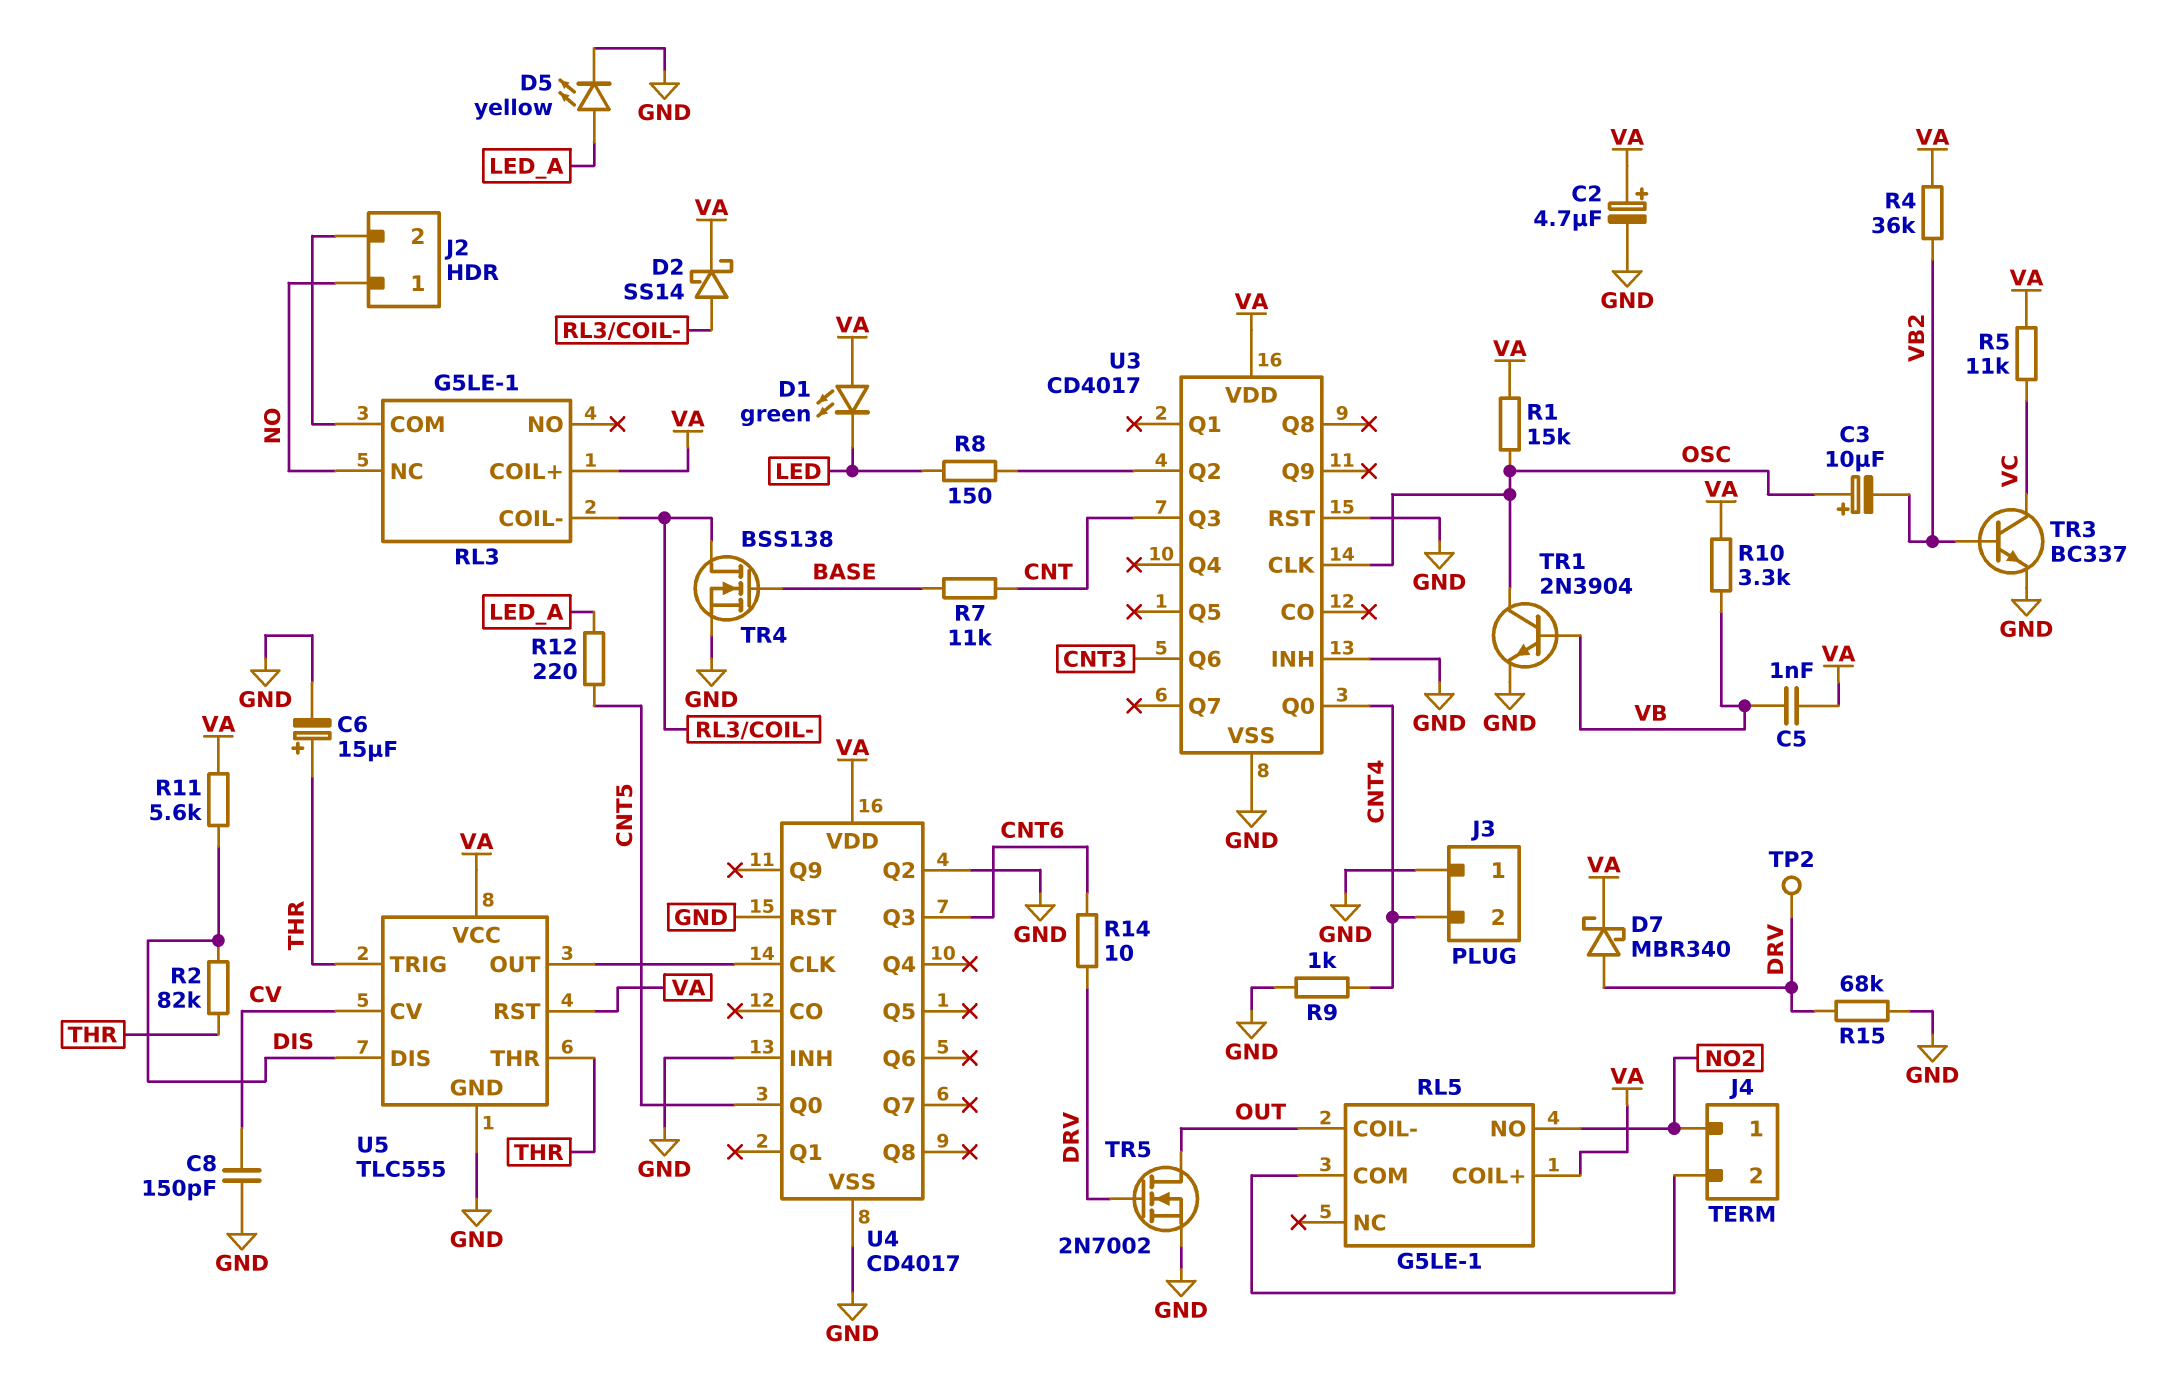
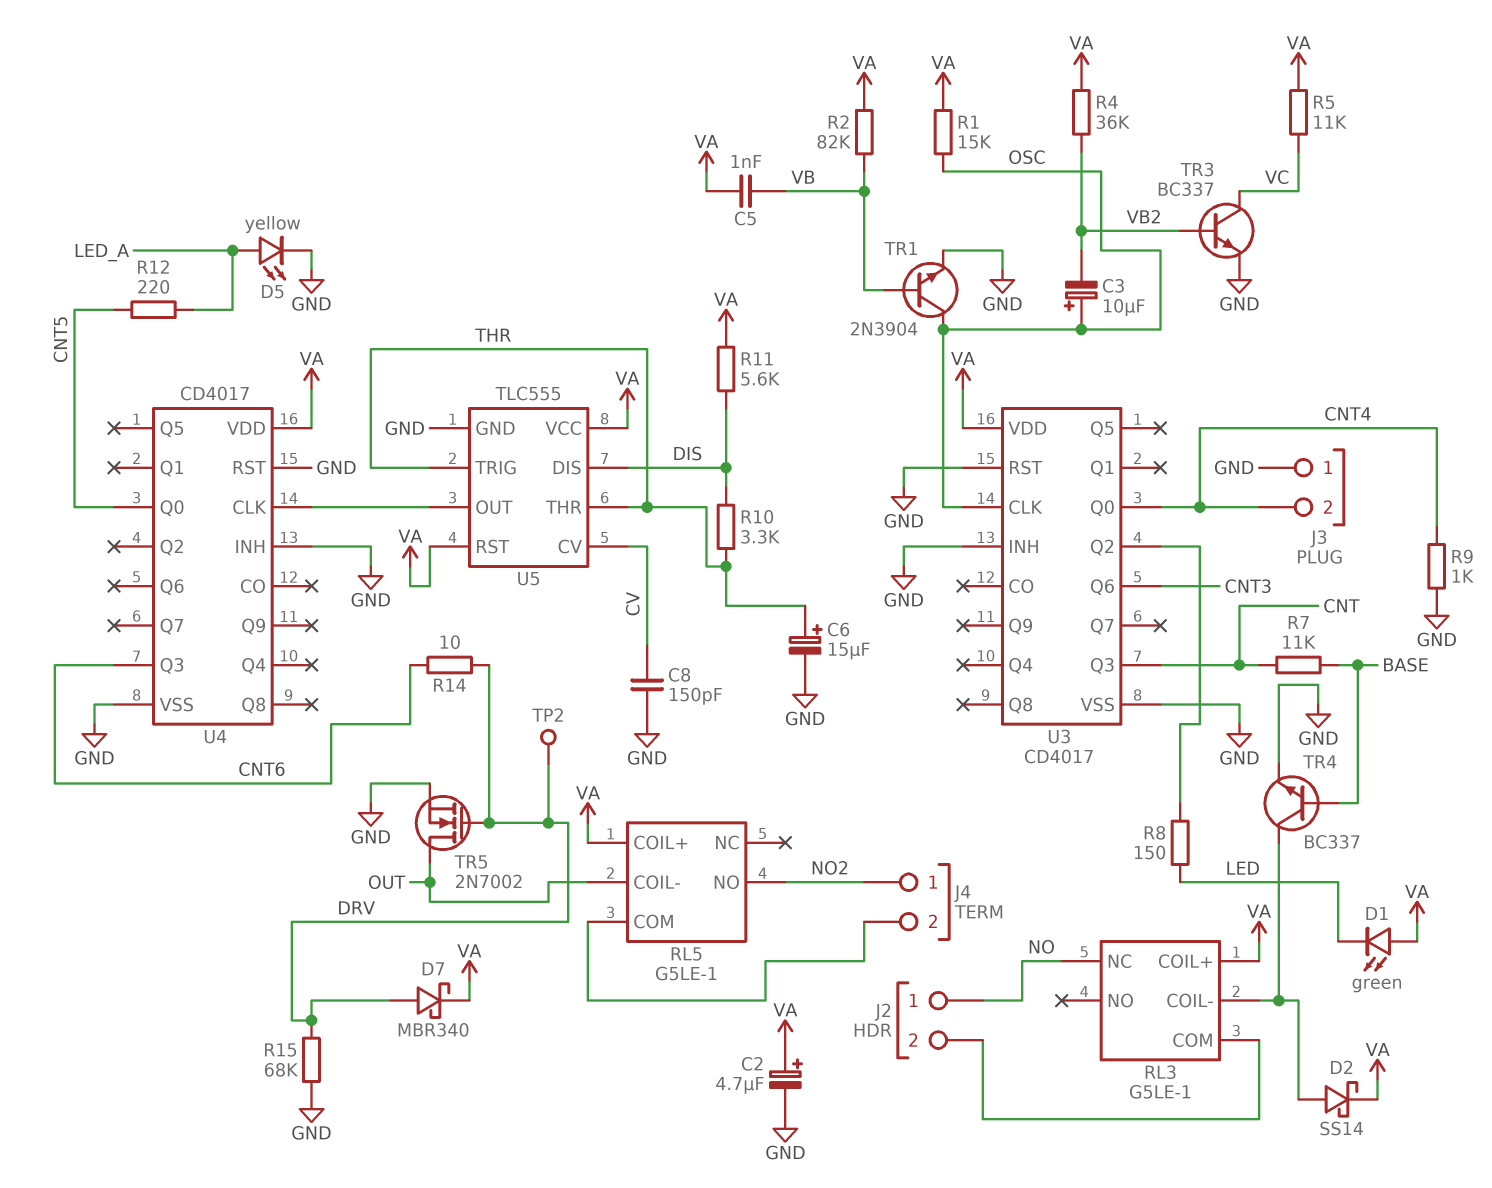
R2: 82k (DIS, THR) -> 82k (VA, VB)
R10: 3.3k (VA, VB) -> 3.3k (DIS, THR)
TR4: NMOS BSS138 (G BASE, D RL3/COIL-, S GND) -> NPN BC337 (B BASE, C RL3/COIL-, E GND)
U4 pin Q2: GND -> none

